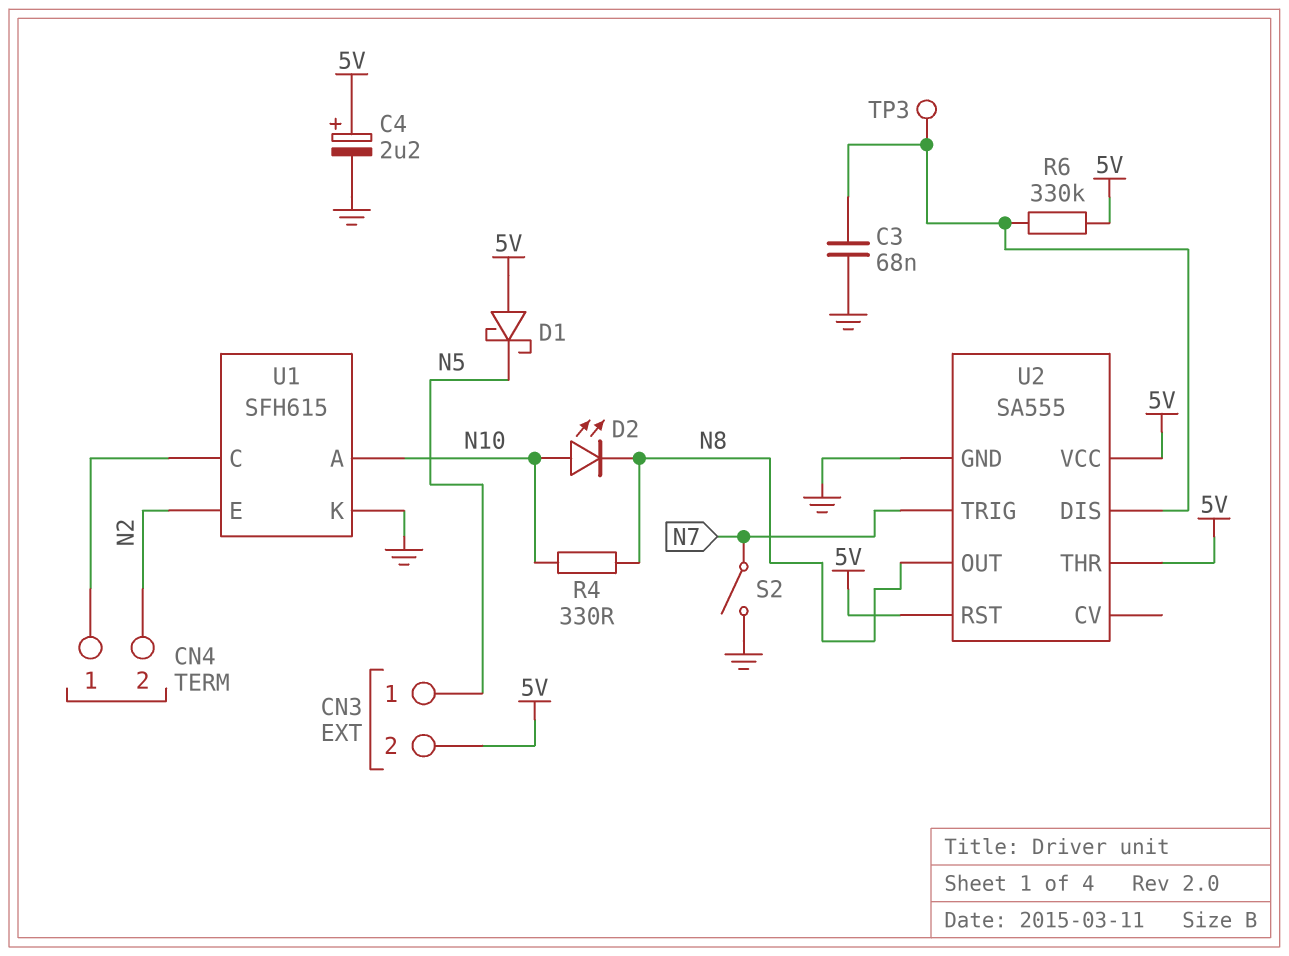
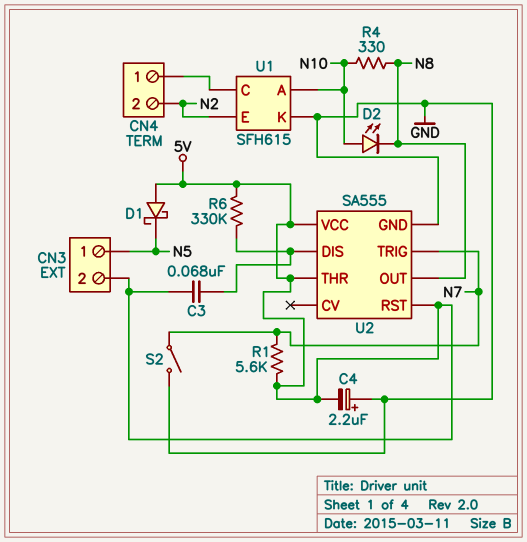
C3: 68nF (GND, U2/DIS) -> 68nF (5V, U2/DIS)
C4: 2.2uF (plus 5V, minus GND) -> 2.2uF (plus GND, minus 5V)
R1: none -> 5.6k (5V, N7)
TP3: test point (U2/DIS) -> none

